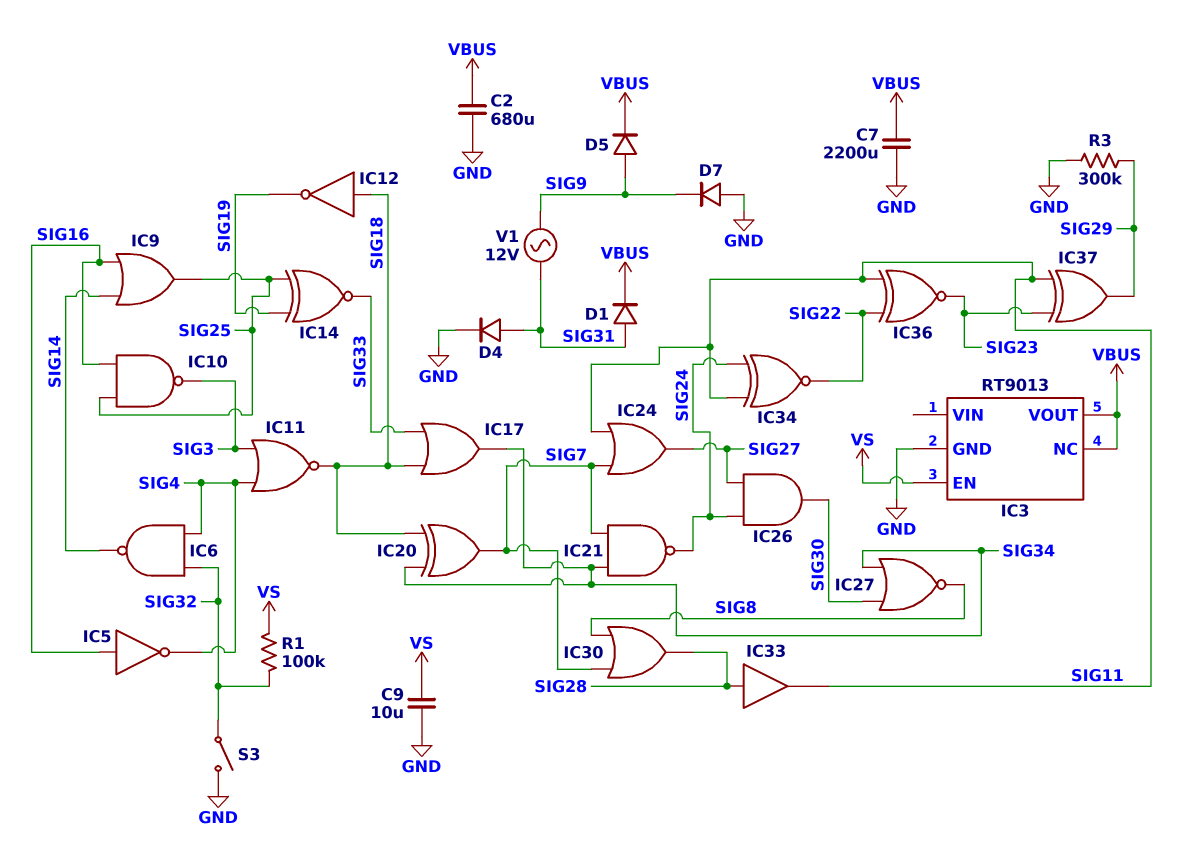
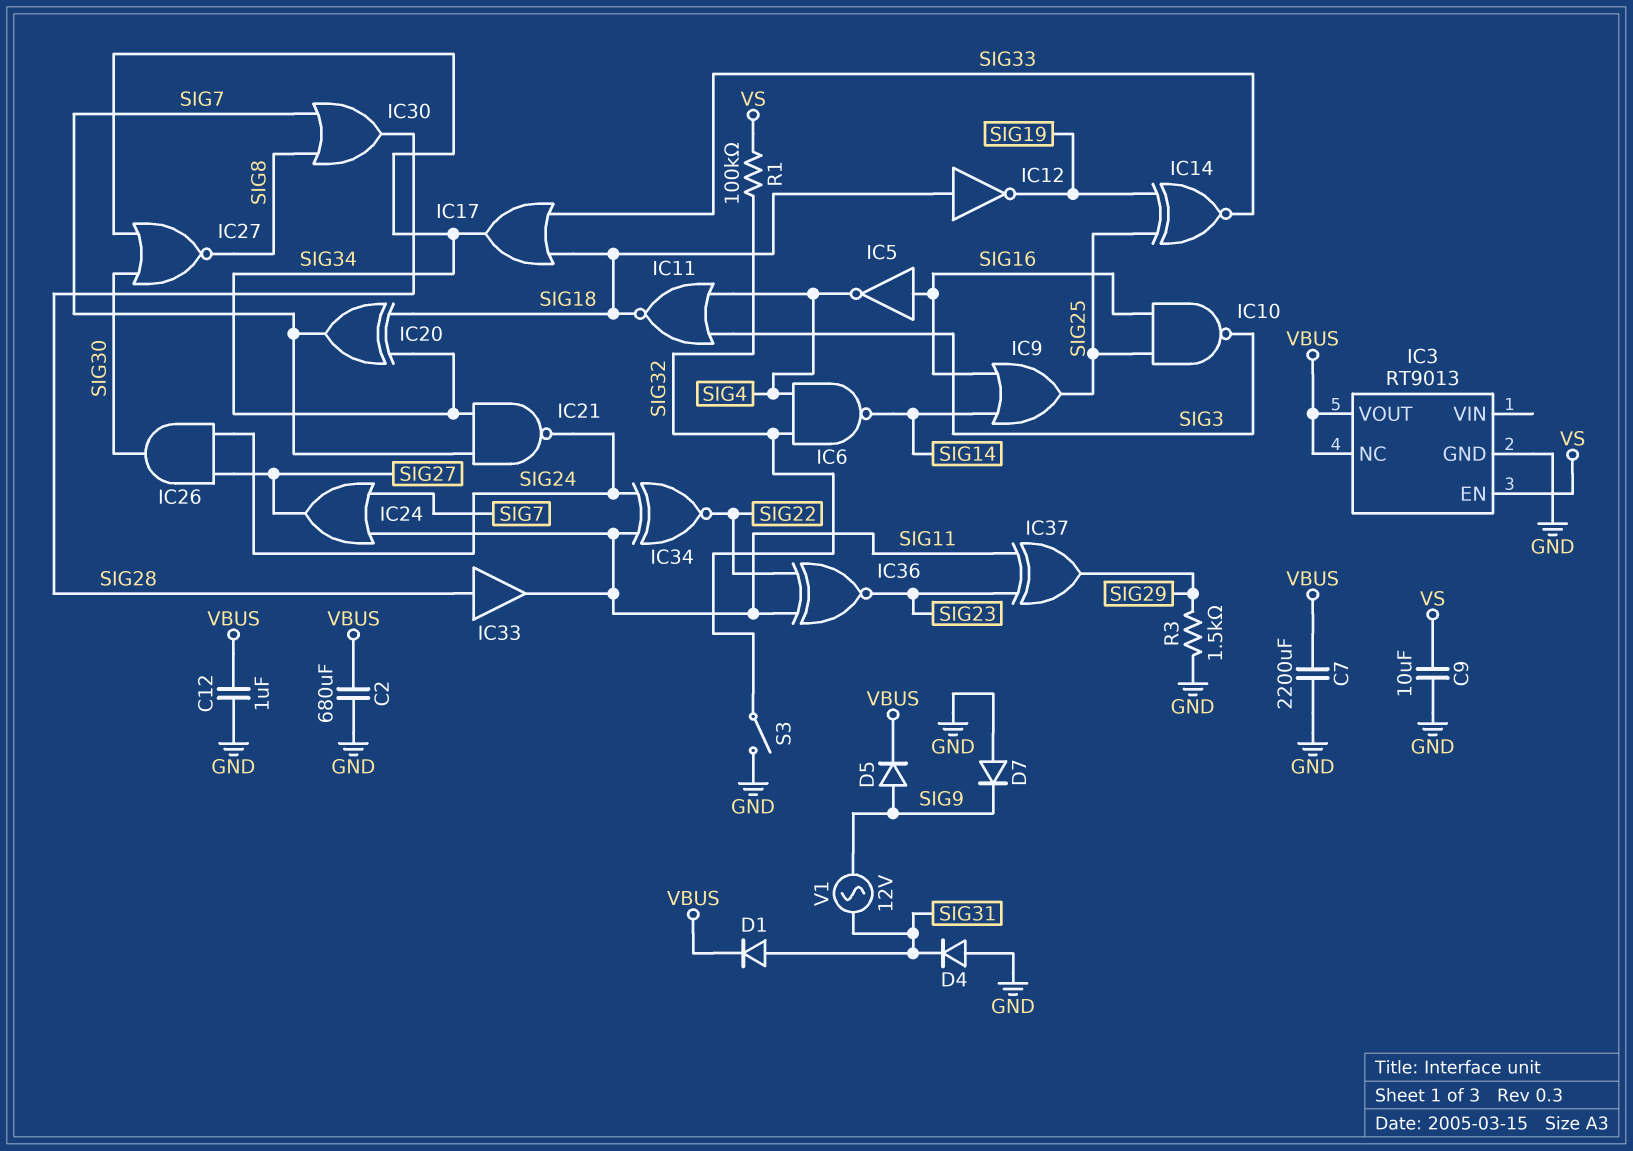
C12: none -> 1uF (GND, VBUS)
D4: diode (A SIG31, K GND) -> diode (A GND, K SIG31)
R3: 300k (GND, SIG29) -> 1.5k (GND, SIG29)

